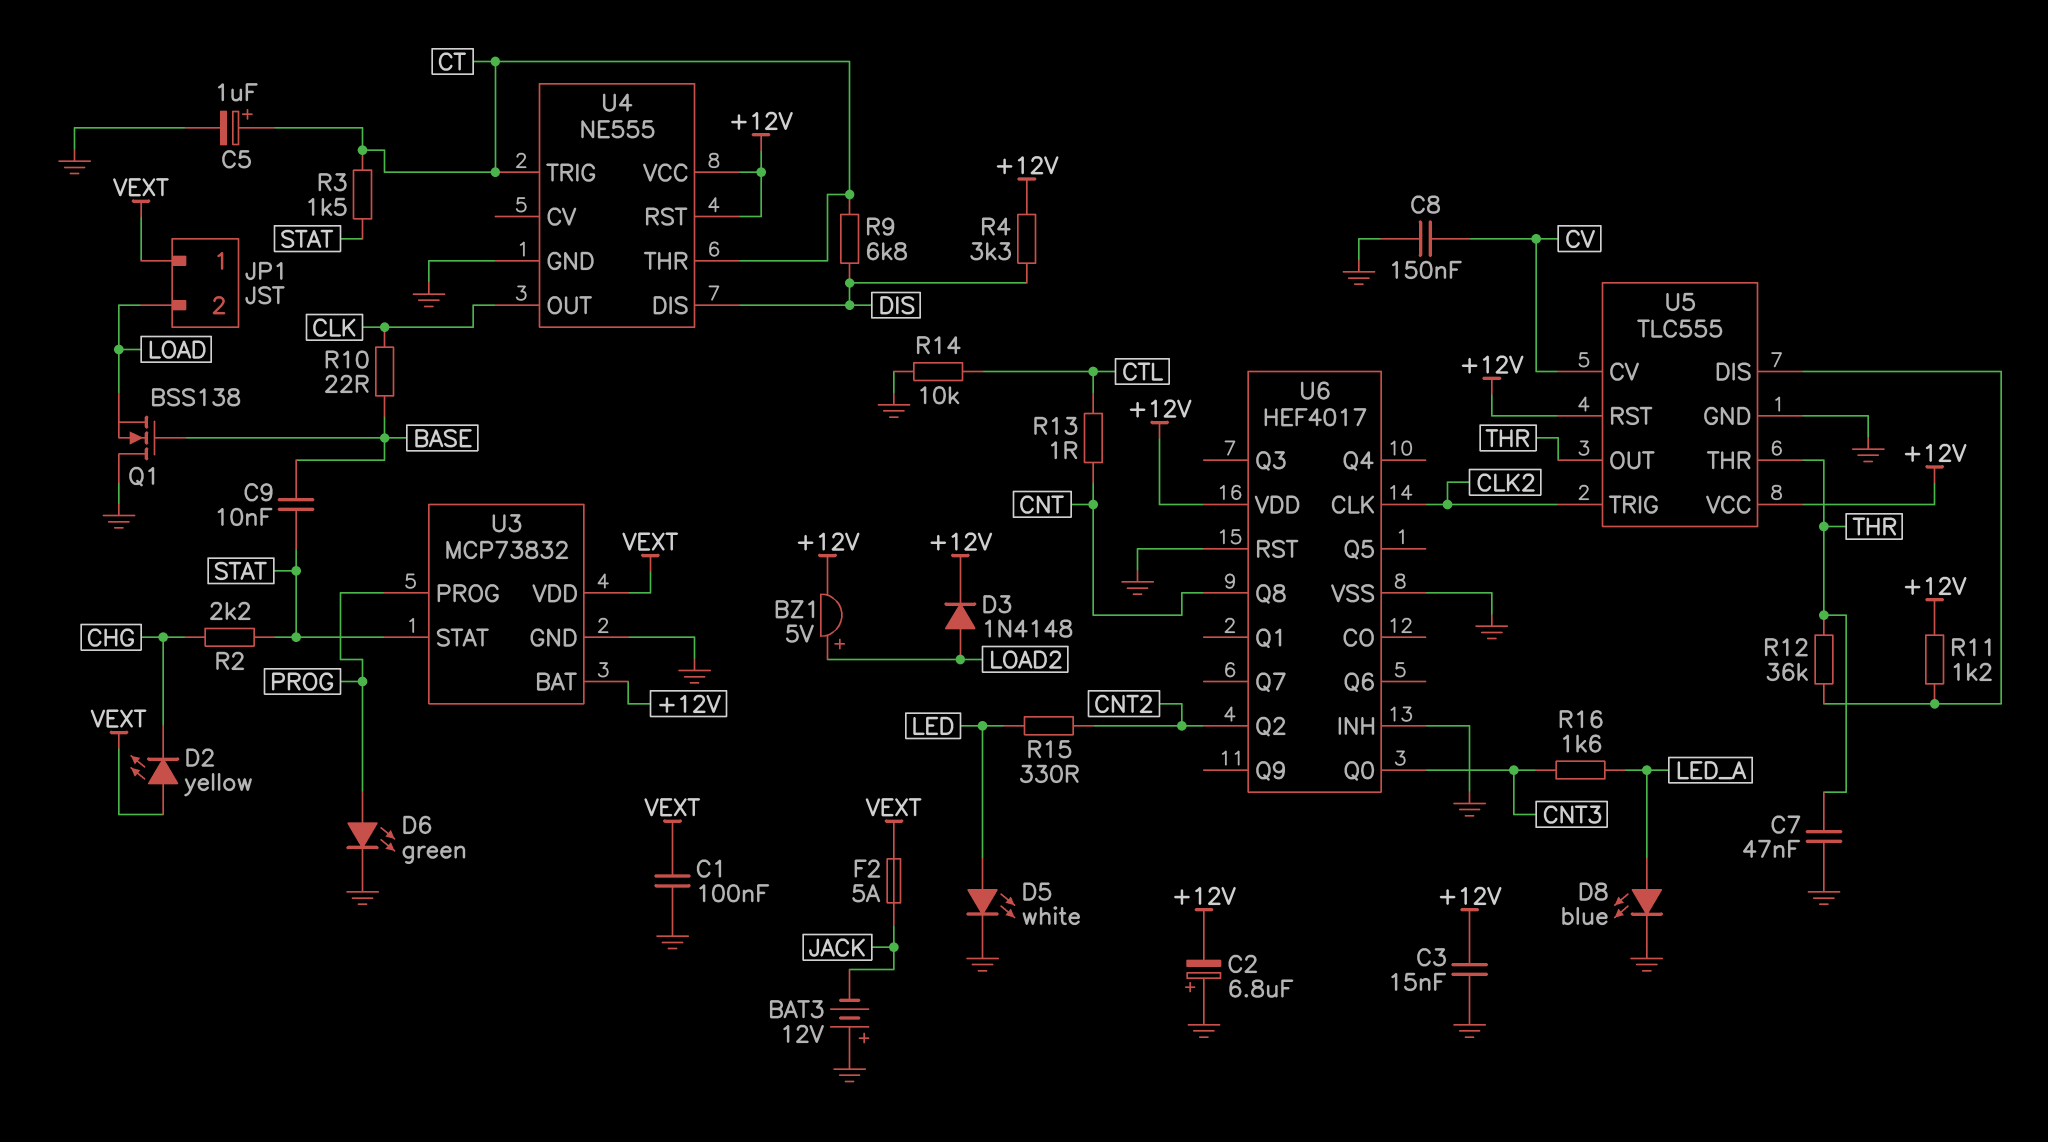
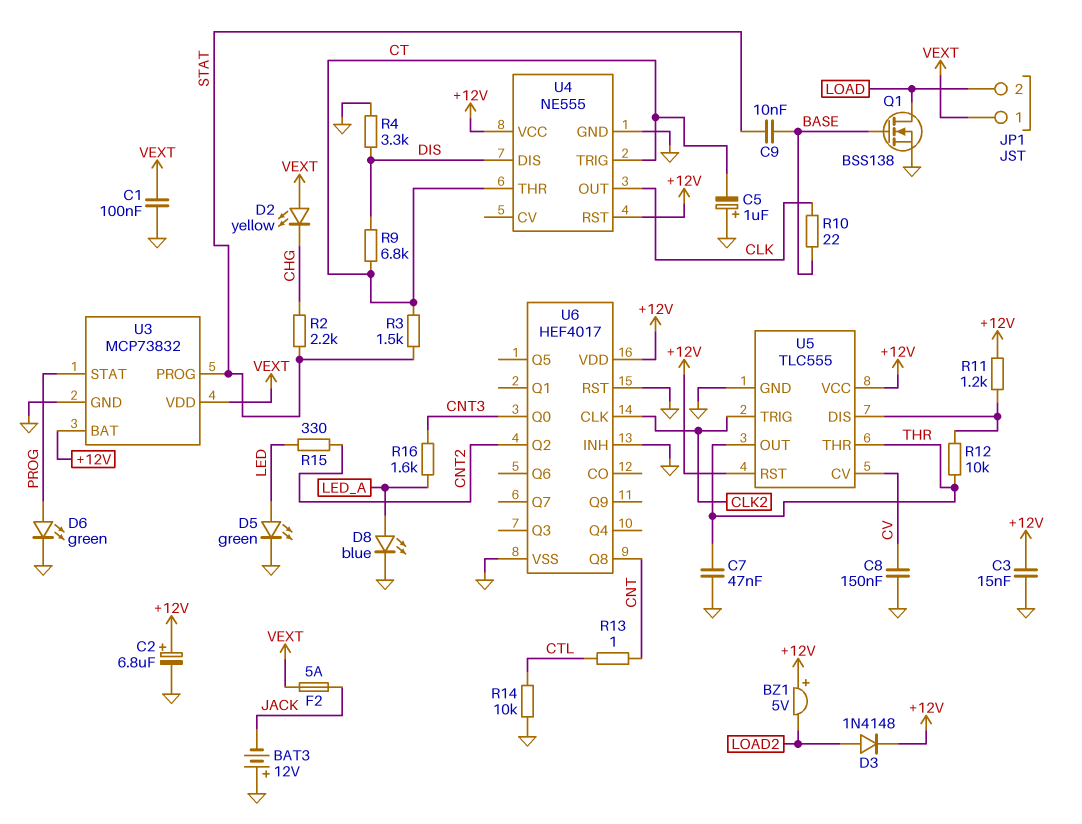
BZ1: buzzer 5V (plus LOAD2, minus +12V) -> buzzer 5V (plus +12V, minus LOAD2)
C2: 6.8uF (plus GND, minus +12V) -> 6.8uF (plus +12V, minus GND)
C5: 1uF (plus CT, minus GND) -> 1uF (plus GND, minus CT)
D5: LED white (A LED, K GND) -> LED green (A LED, K GND)
Q1: NMOS BSS138 (G BASE, D GND, S LOAD) -> NMOS BSS138 (G BASE, D LOAD, S GND)
R4: 3.3k (+12V, DIS) -> 3.3k (DIS, GND)
R12: 36k (THR, U5/DIS) -> 10k (THR, U5/DIS)
U3 pin PROG: PROG -> STAT
U3 pin STAT: STAT -> PROG

